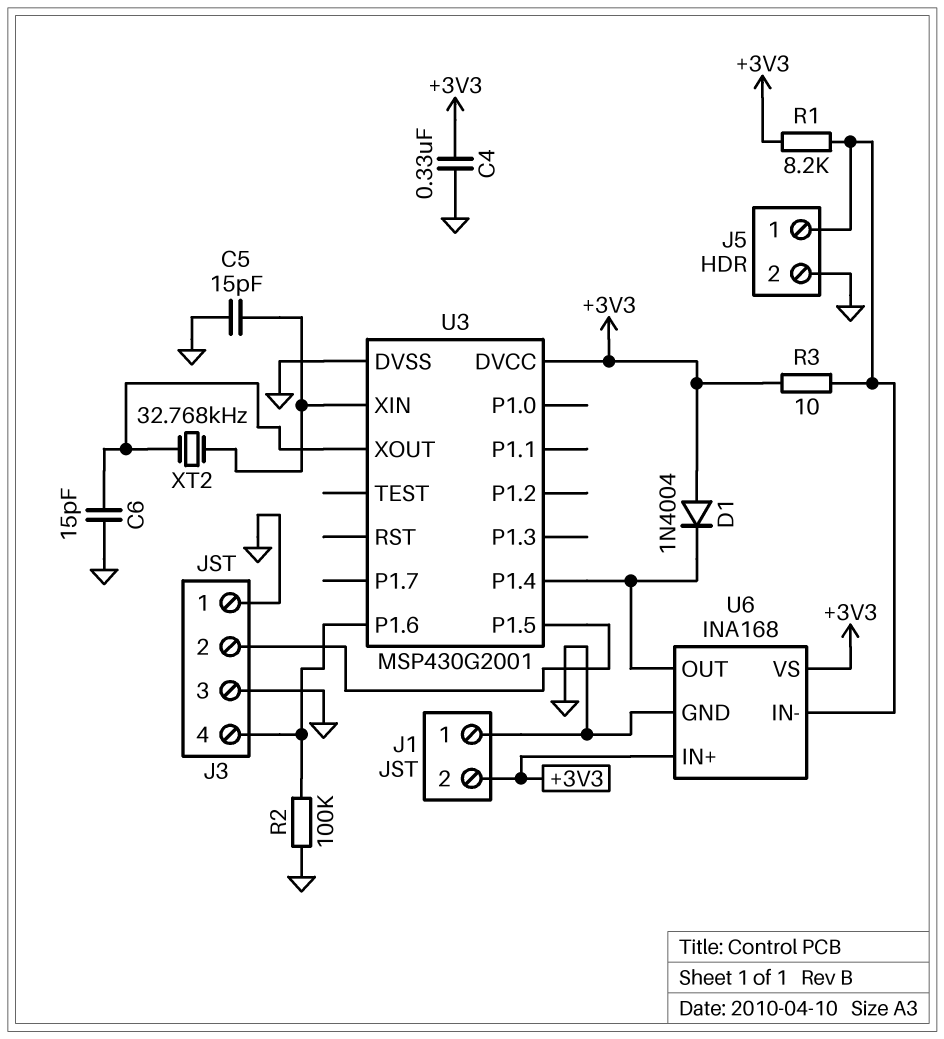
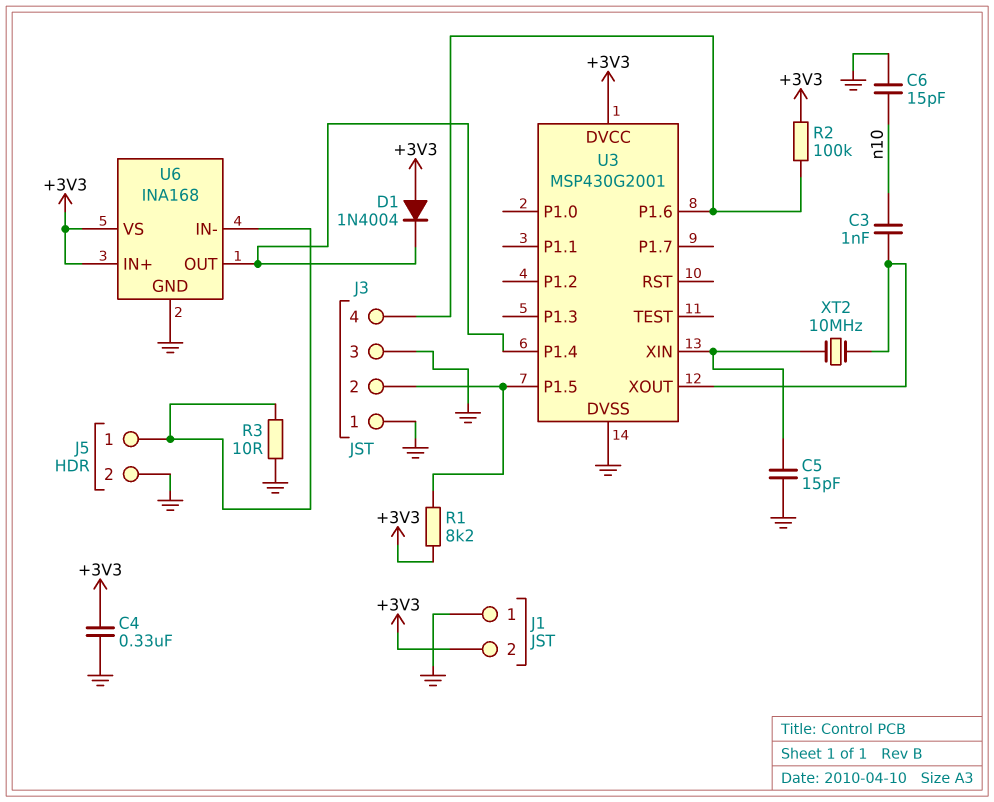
C3: none -> 1nF (U3/XOUT, n10)
C6: 15pF (GND, U3/XOUT) -> 15pF (GND, n10)
R1: 8.2k (+3V3, J5/1) -> 8.2k (+3V3, J3/2)
R2: 100k (GND, J3/4) -> 100k (+3V3, J3/4)
R3: 10 (+3V3, J5/1) -> 10 (GND, J5/1)
XT2: 32.768kHz (U3/XIN, U3/XOUT) -> 10MHz (U3/XIN, U3/XOUT)

